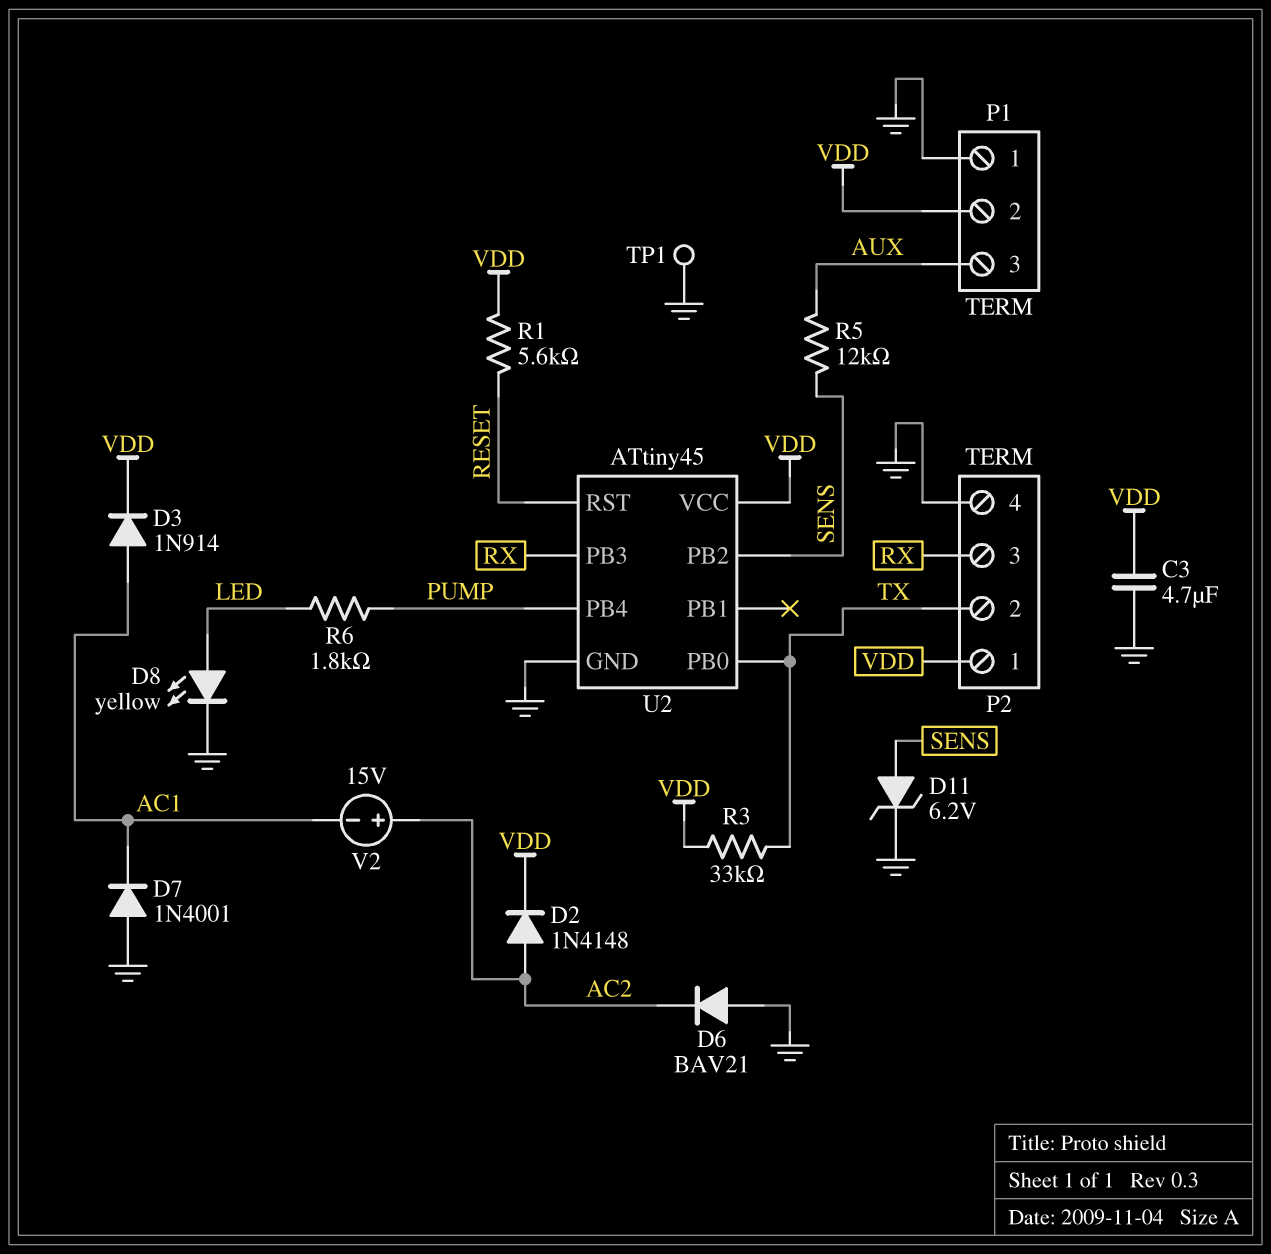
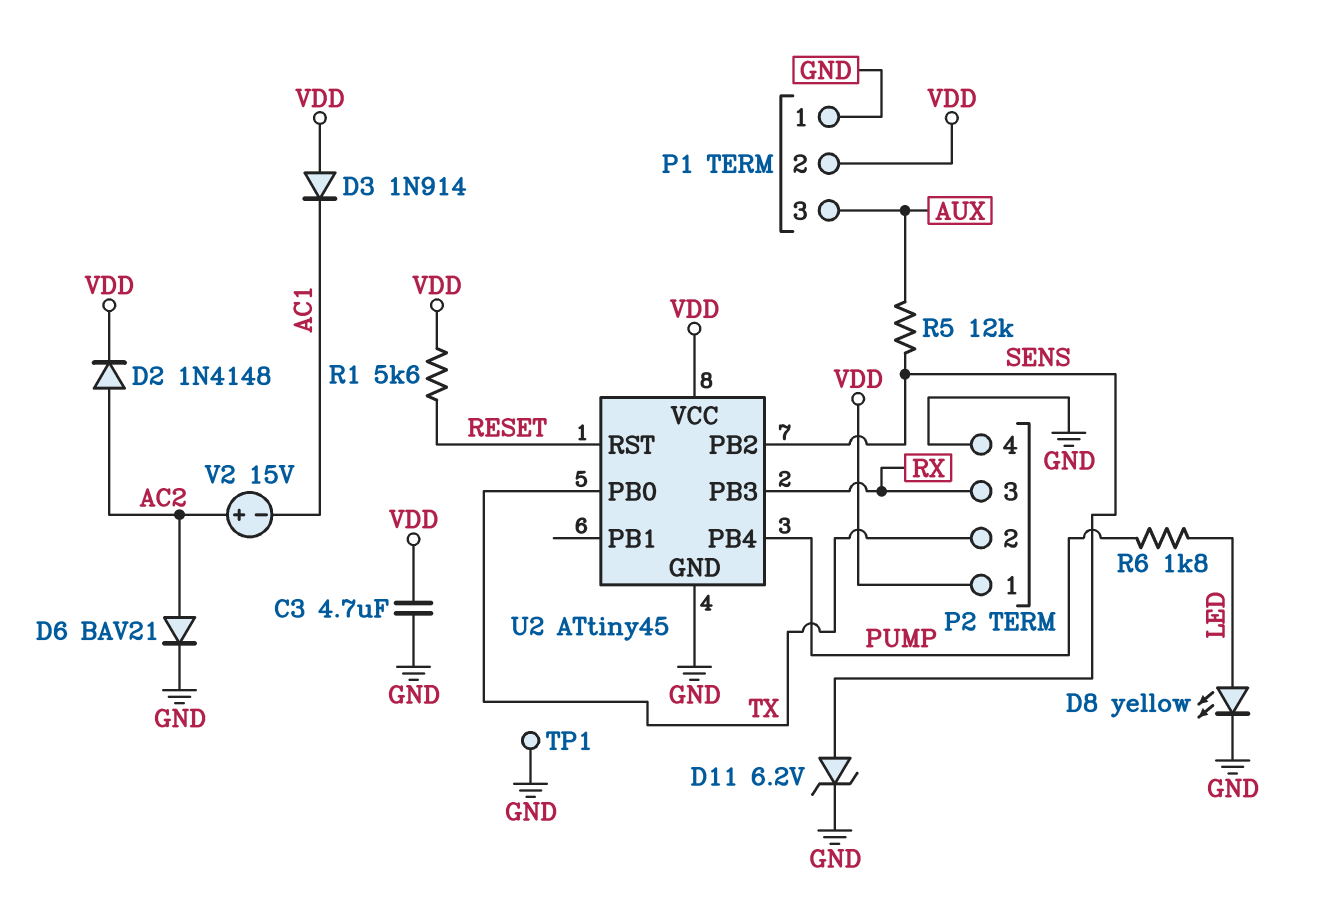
D3: diode 1N914 (A AC1, K VDD) -> diode 1N914 (A VDD, K AC1)
D6: diode BAV21 (A GND, K AC2) -> diode BAV21 (A AC2, K GND)
D7: diode 1N4001 (A GND, K AC1) -> none
R3: 33k (TX, VDD) -> none

